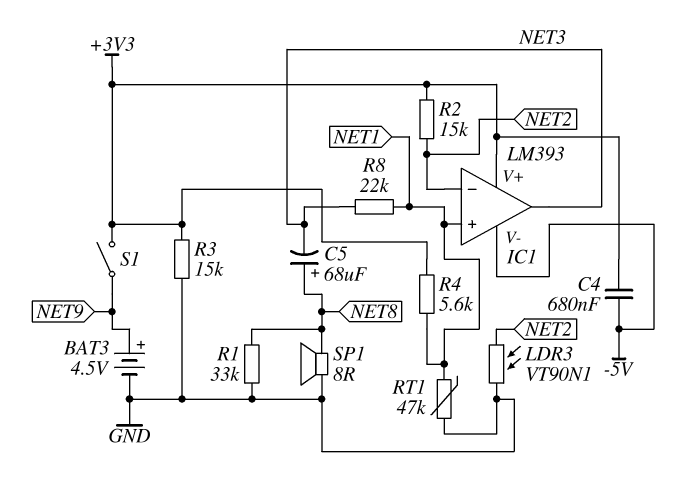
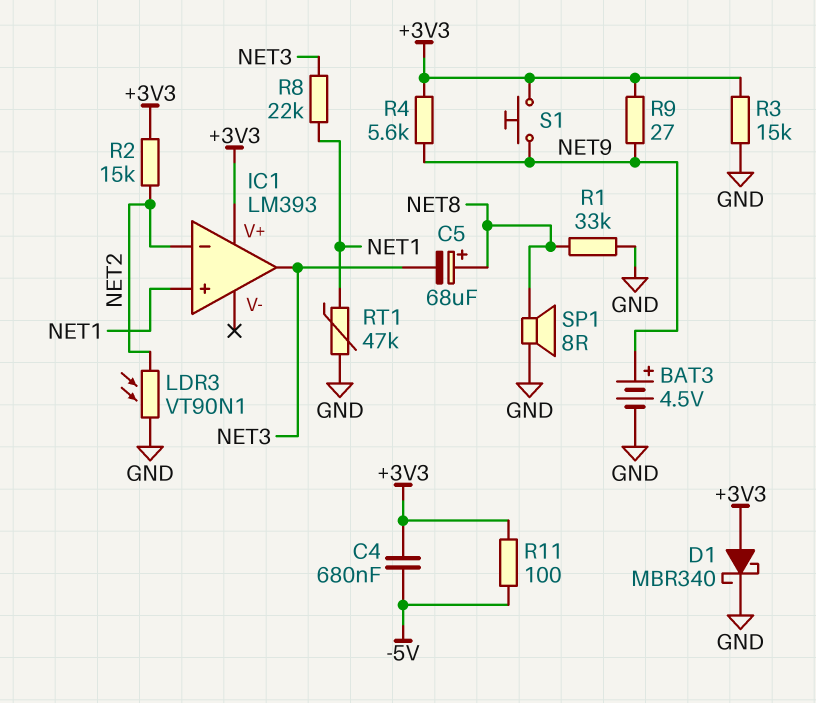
D1: none -> schottky MBR340 (A +3V3, K GND)
IC1 pin V-: -5V -> none
R4: 5.6k (+3V3, NET1) -> 5.6k (+3V3, NET9)
R9: none -> 27 (+3V3, NET9)
R11: none -> 100 (+3V3, -5V)
S1: switch (+3V3, NET9) -> button (+3V3, NET9)

